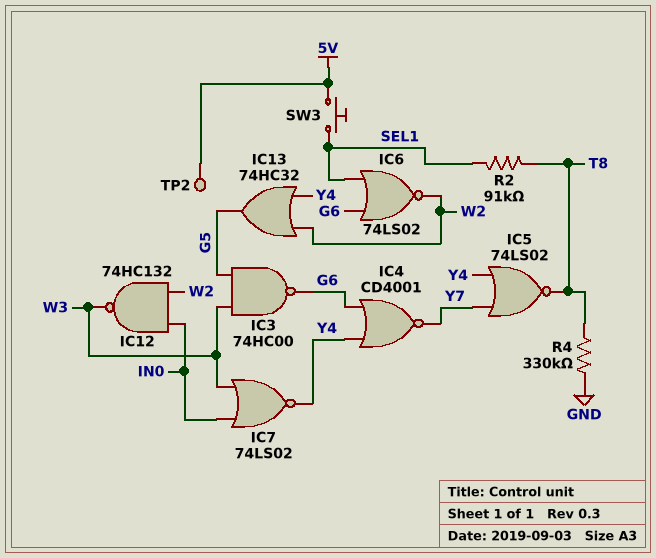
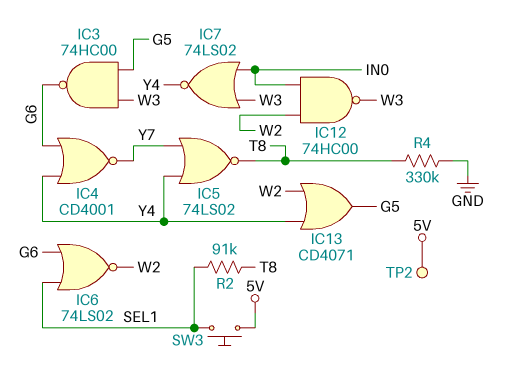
IC12: NAND 74HC132 (in IN0, in W2, out W3) -> NAND 74HC00 (in IN0, in W2, out W3)
IC13: OR 74HC32 (in W2, in Y4, out G5) -> OR CD4071 (in W2, in Y4, out G5)

